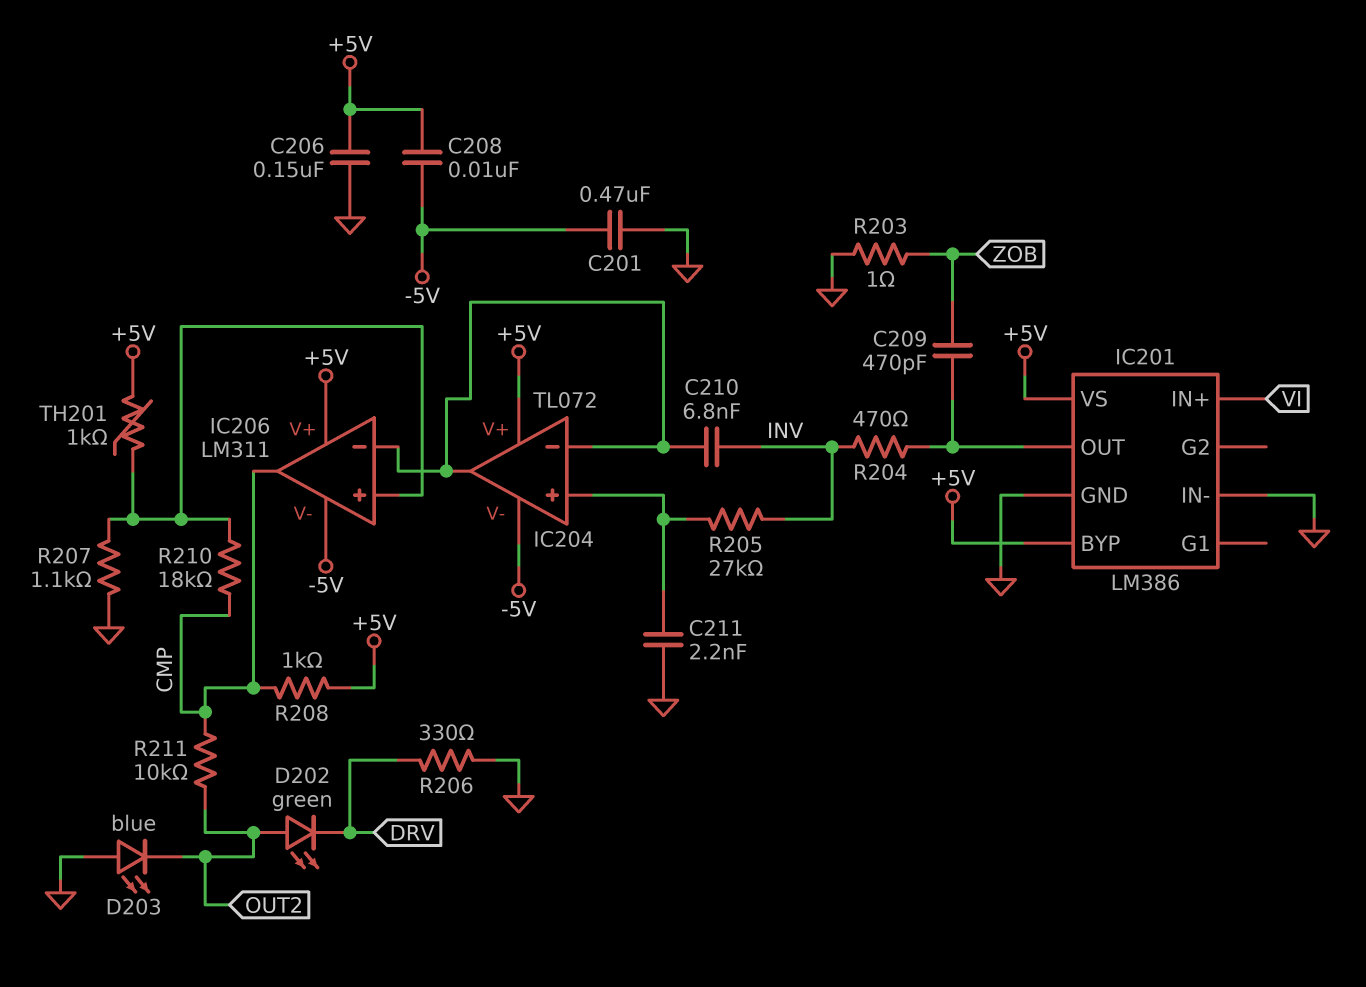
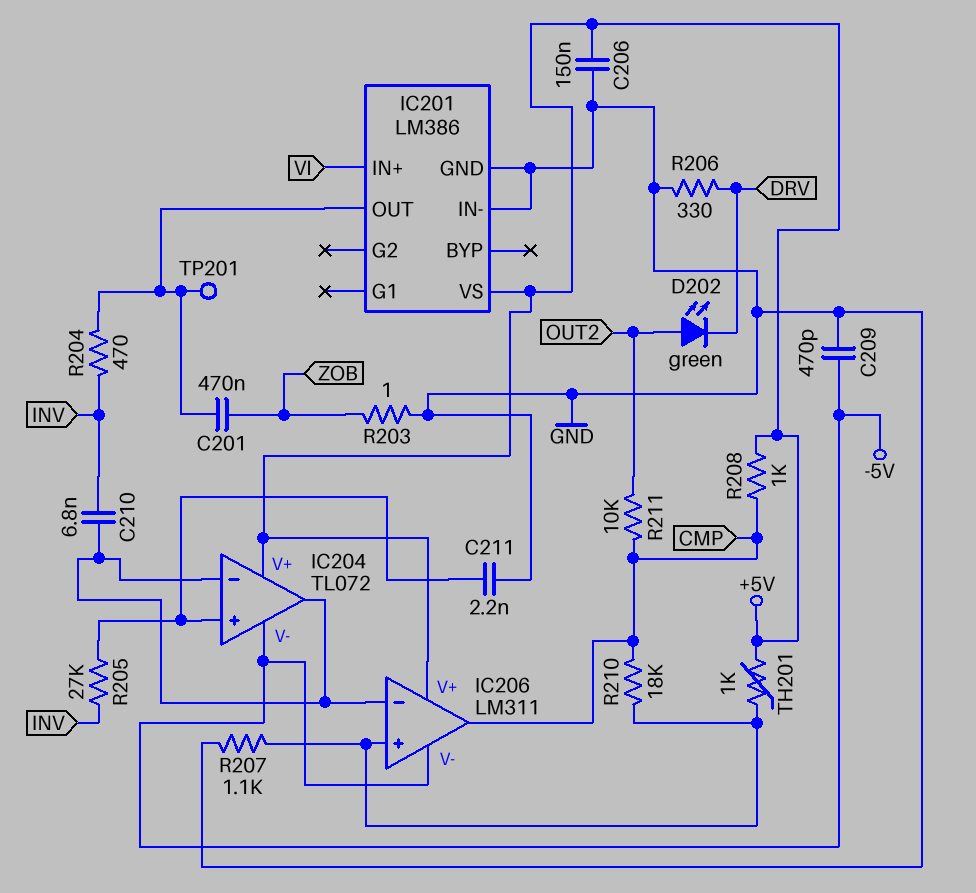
C201: 470nF (-5V, GND) -> 470nF (IC201/OUT, ZOB)
C208: 10nF (+5V, -5V) -> none
C209: 470pF (IC201/OUT, ZOB) -> 470pF (-5V, GND)
D203: LED blue (A GND, K OUT2) -> none
IC201 pin BYP: +5V -> none
TP201: none -> test point (IC201/OUT)

